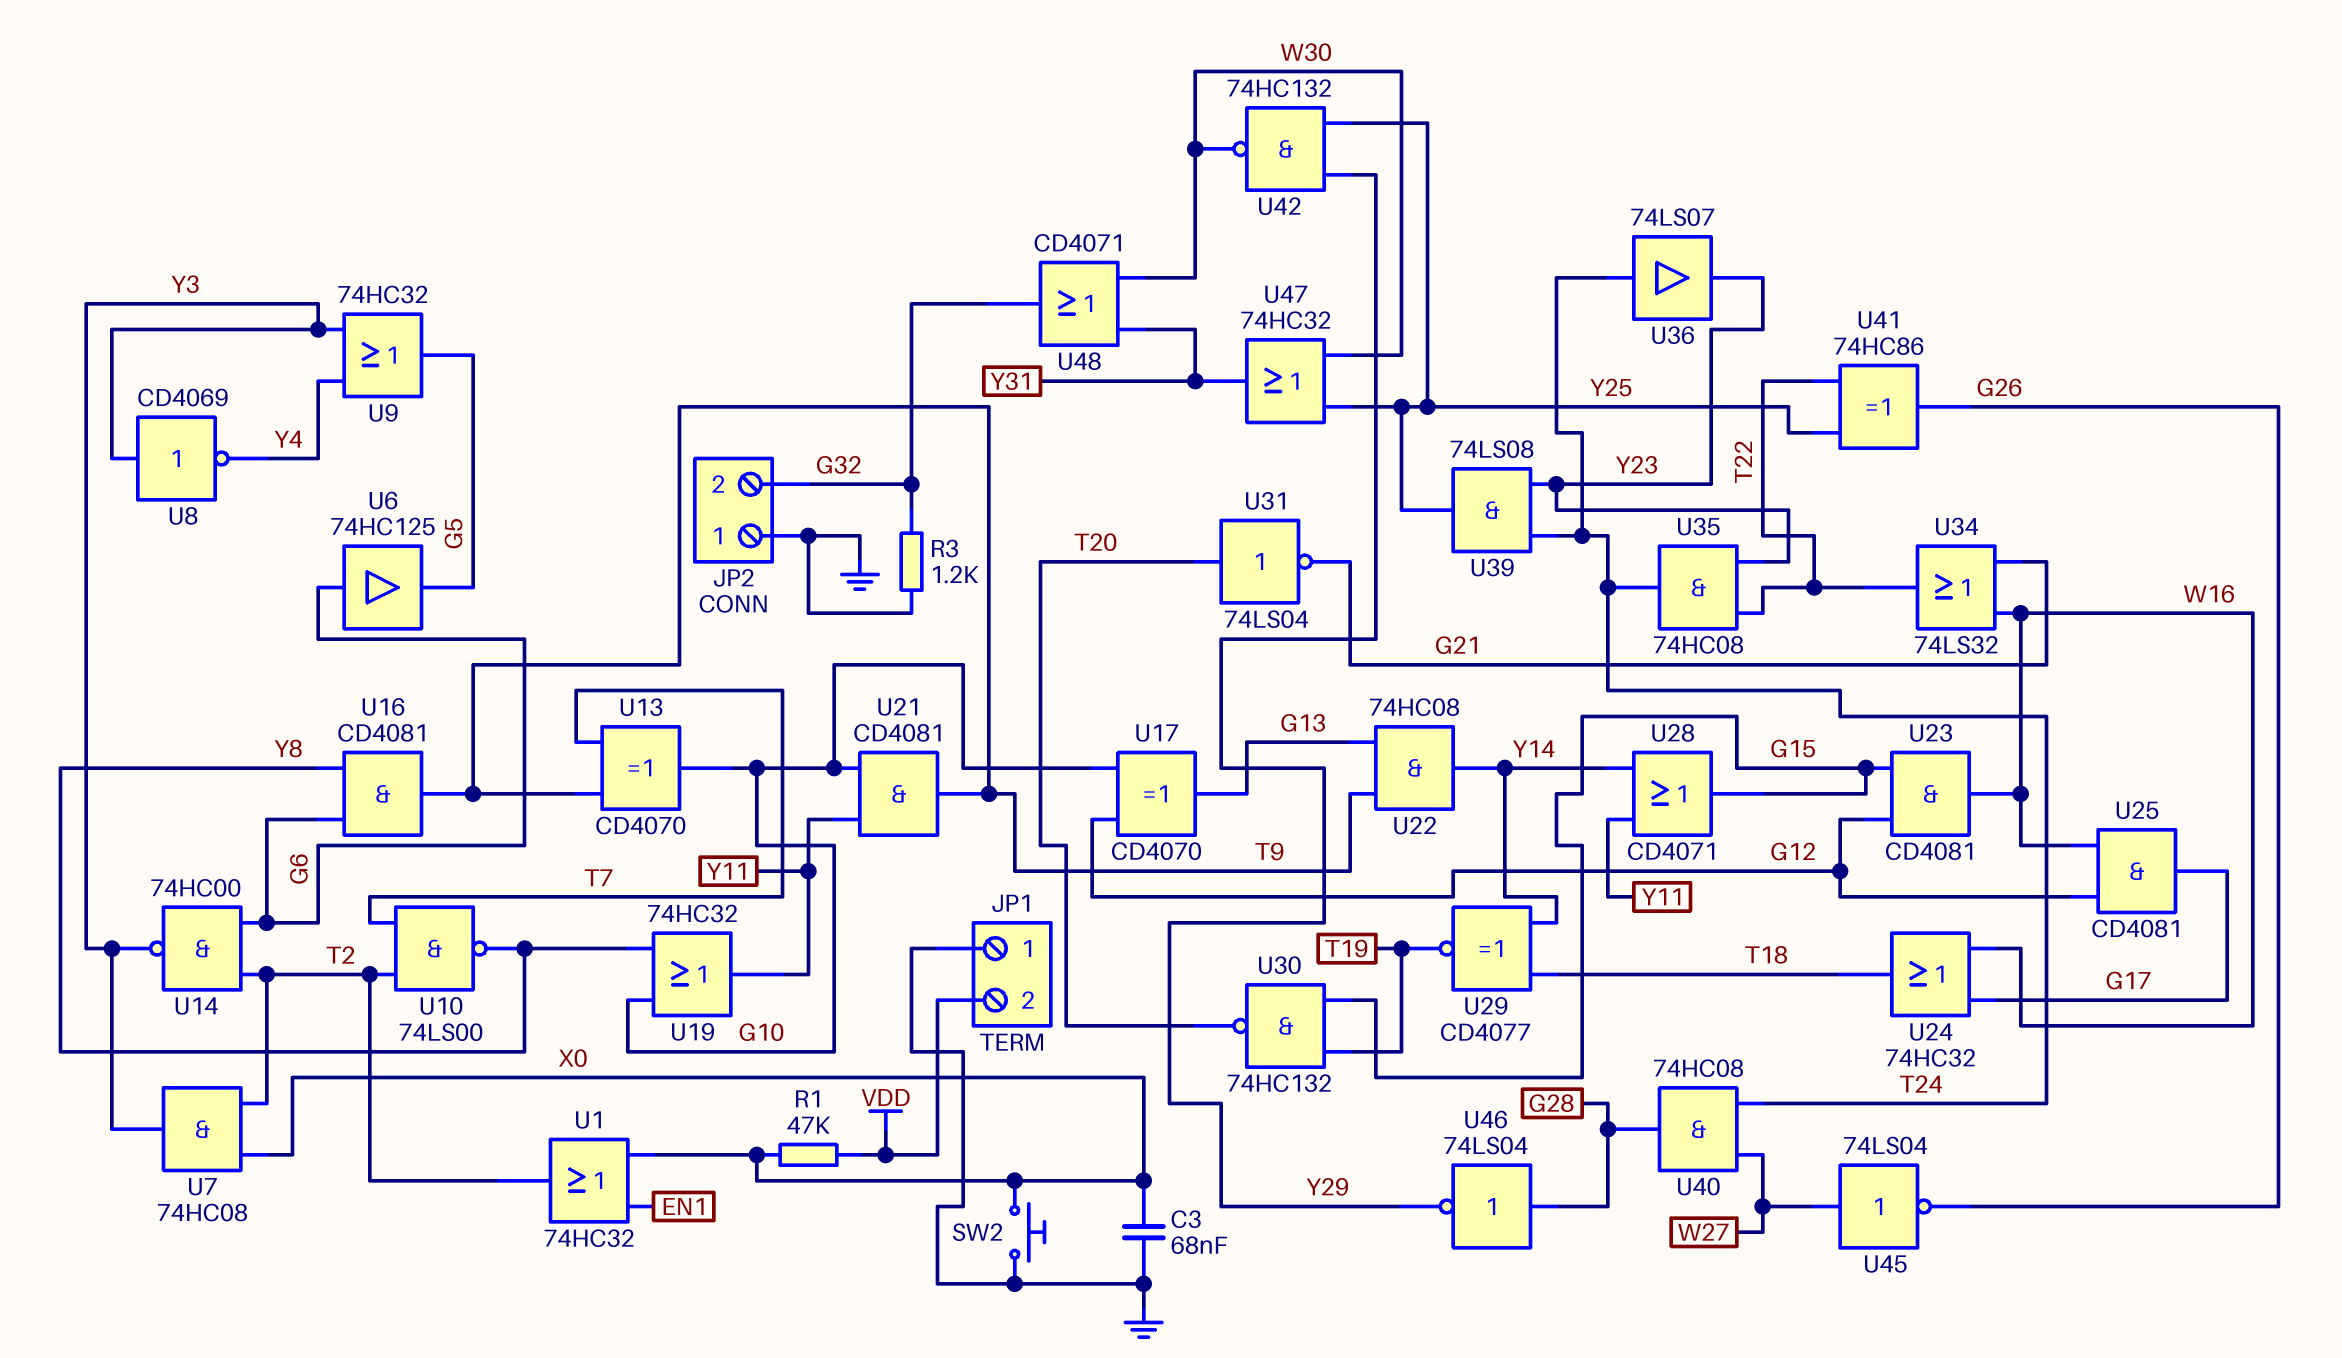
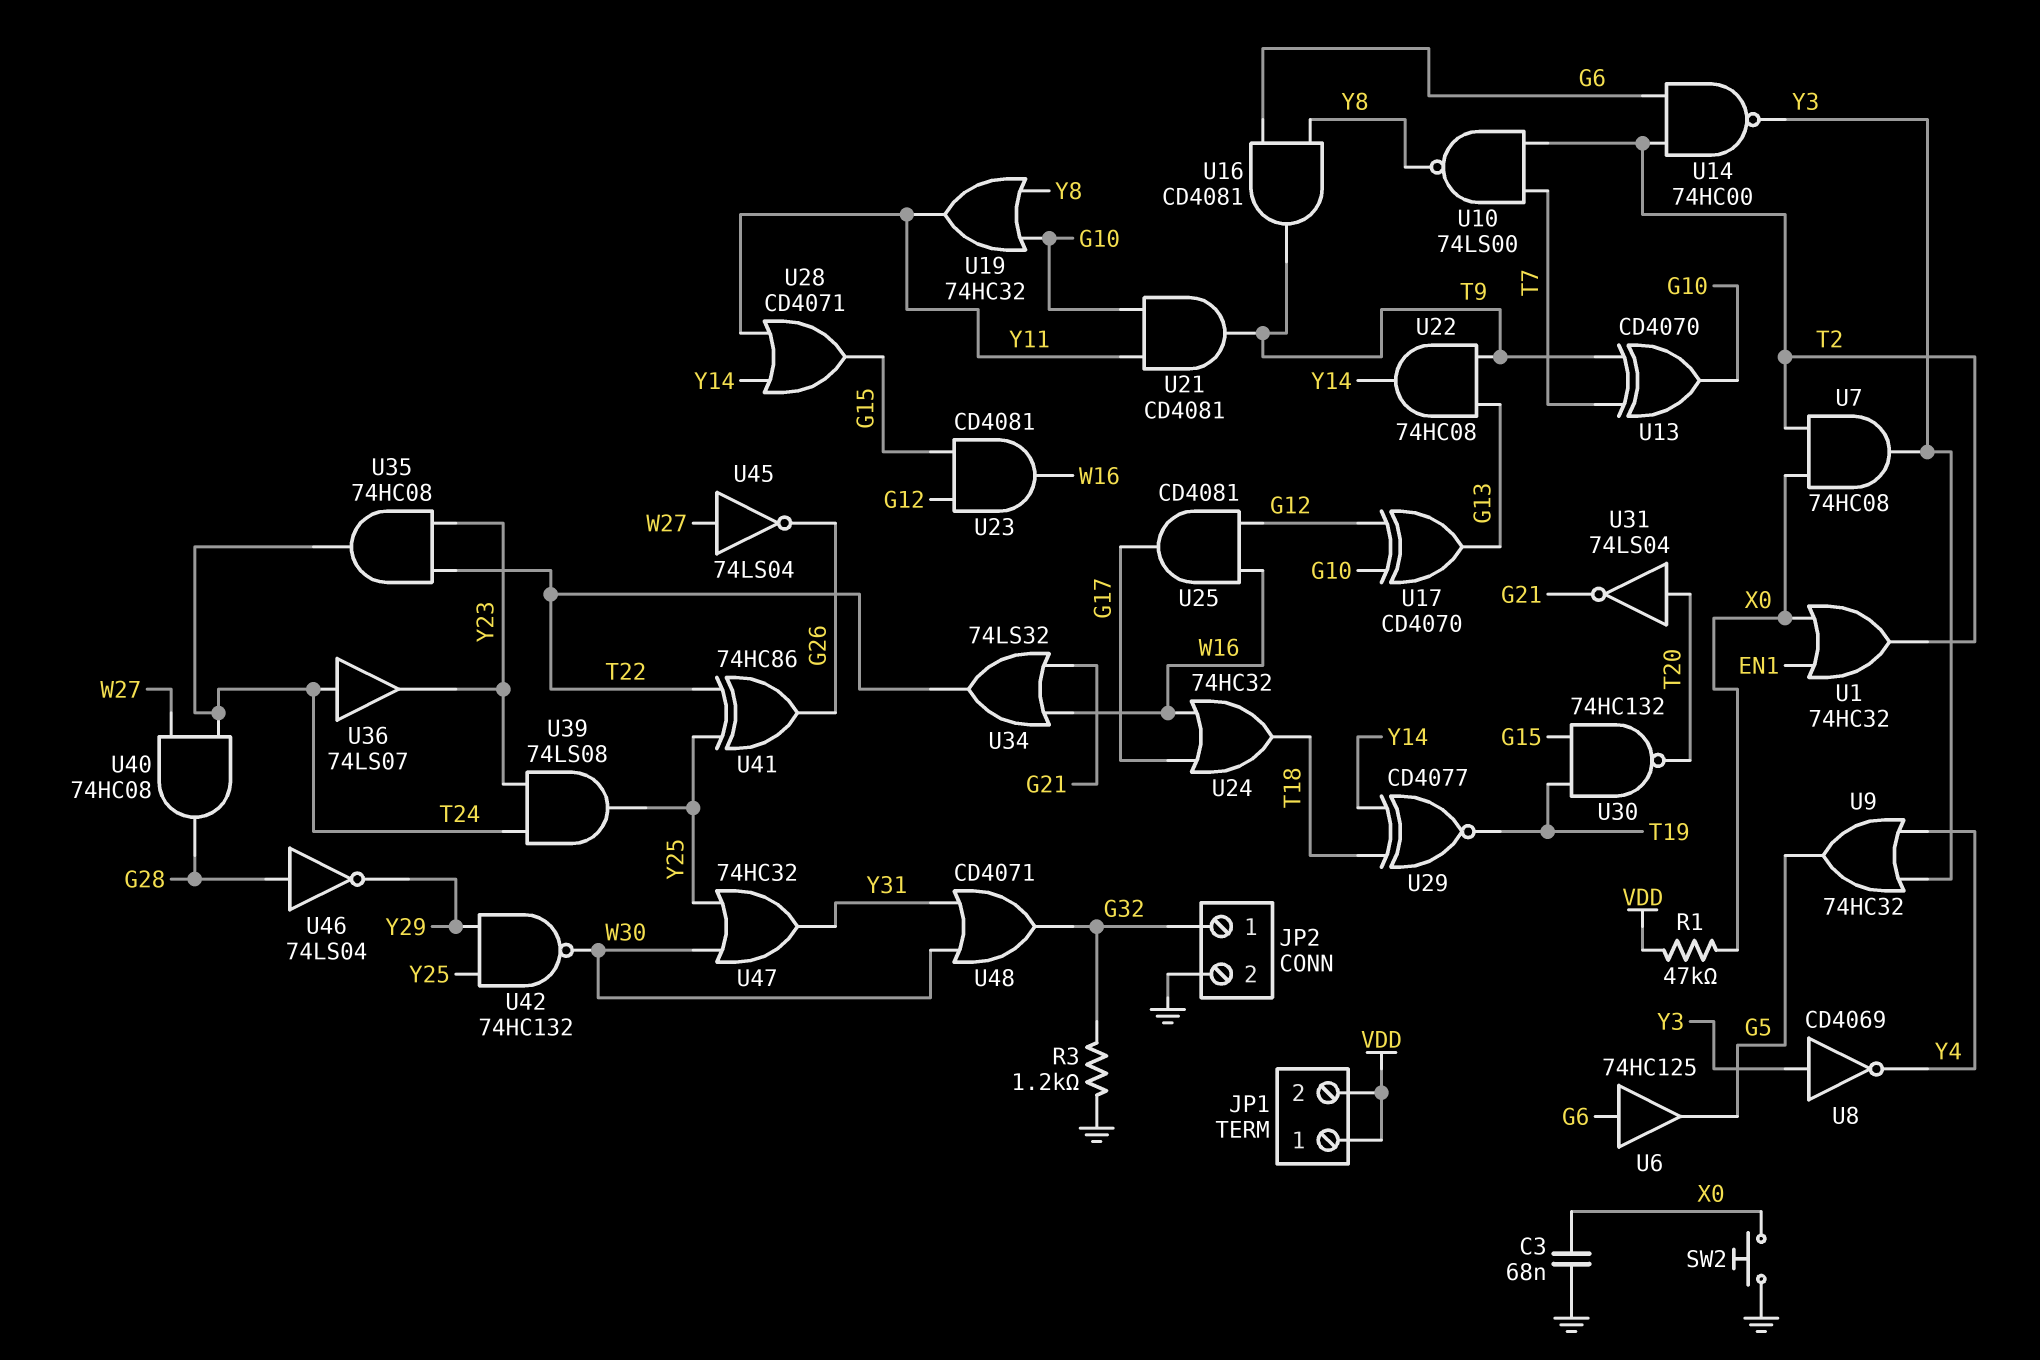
JP1 pin 1: GND -> VDD
JP2 pin 1: GND -> G32
JP2 pin 2: G32 -> GND

